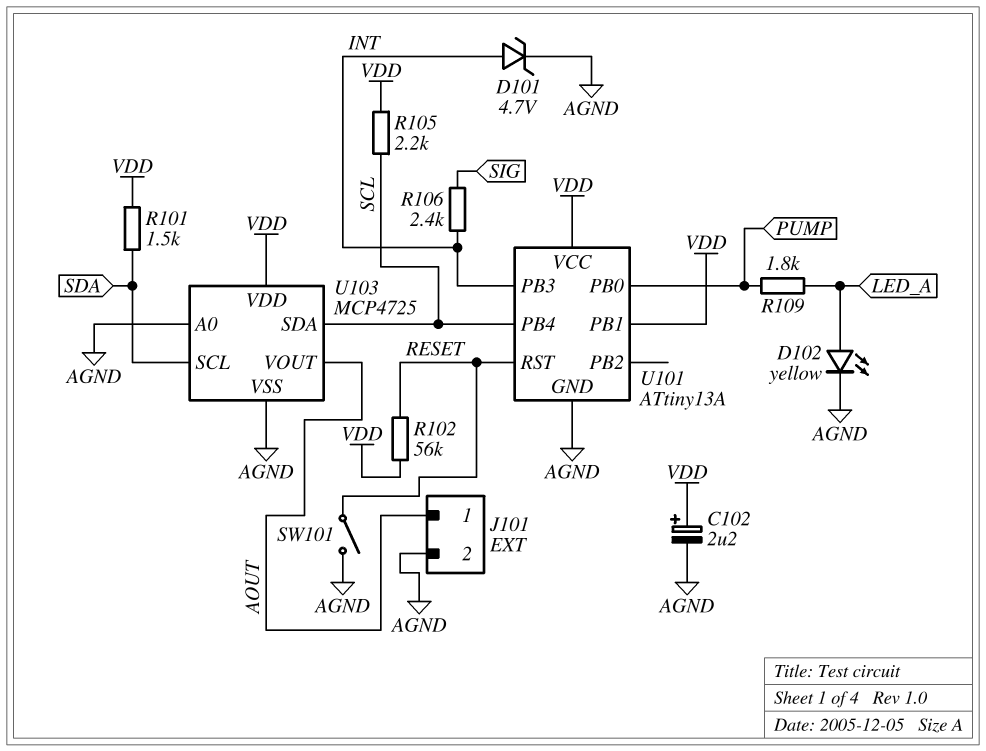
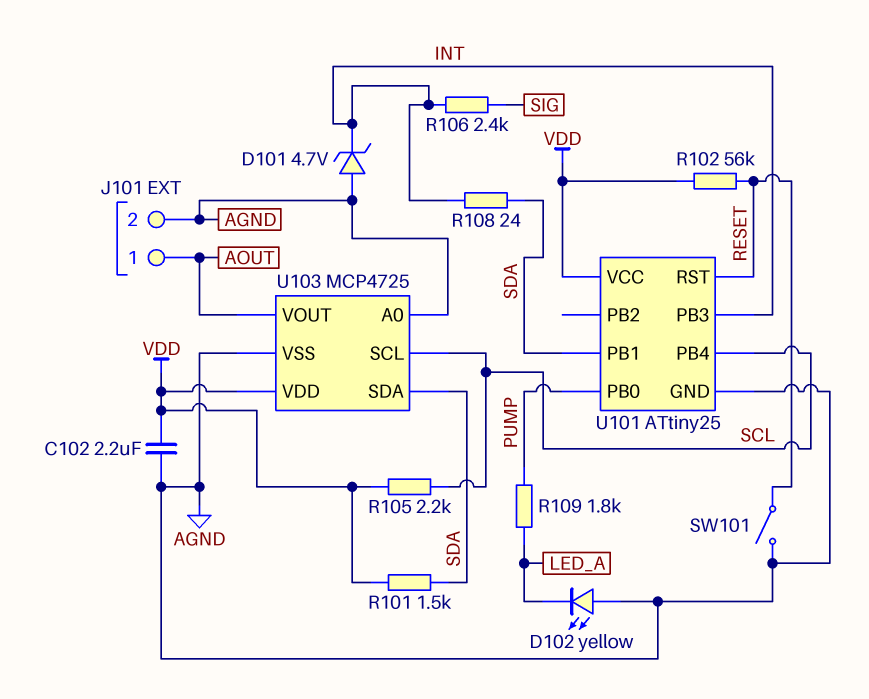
C102: 2.2uF (plus VDD, minus AGND) -> 2.2uF (AGND, VDD)
D101: zener 4.7V (A INT, K AGND) -> zener 4.7V (A AGND, K INT)
D102: LED yellow (A LED_A, K AGND) -> LED yellow (A AGND, K LED_A)
R108: none -> 24 (INT, SDA)
U101: ATtiny13A -> ATtiny25
U101 pin PB1: VDD -> SDA
U103 pin SCL: SDA -> SCL
U103 pin SDA: SCL -> SDA

